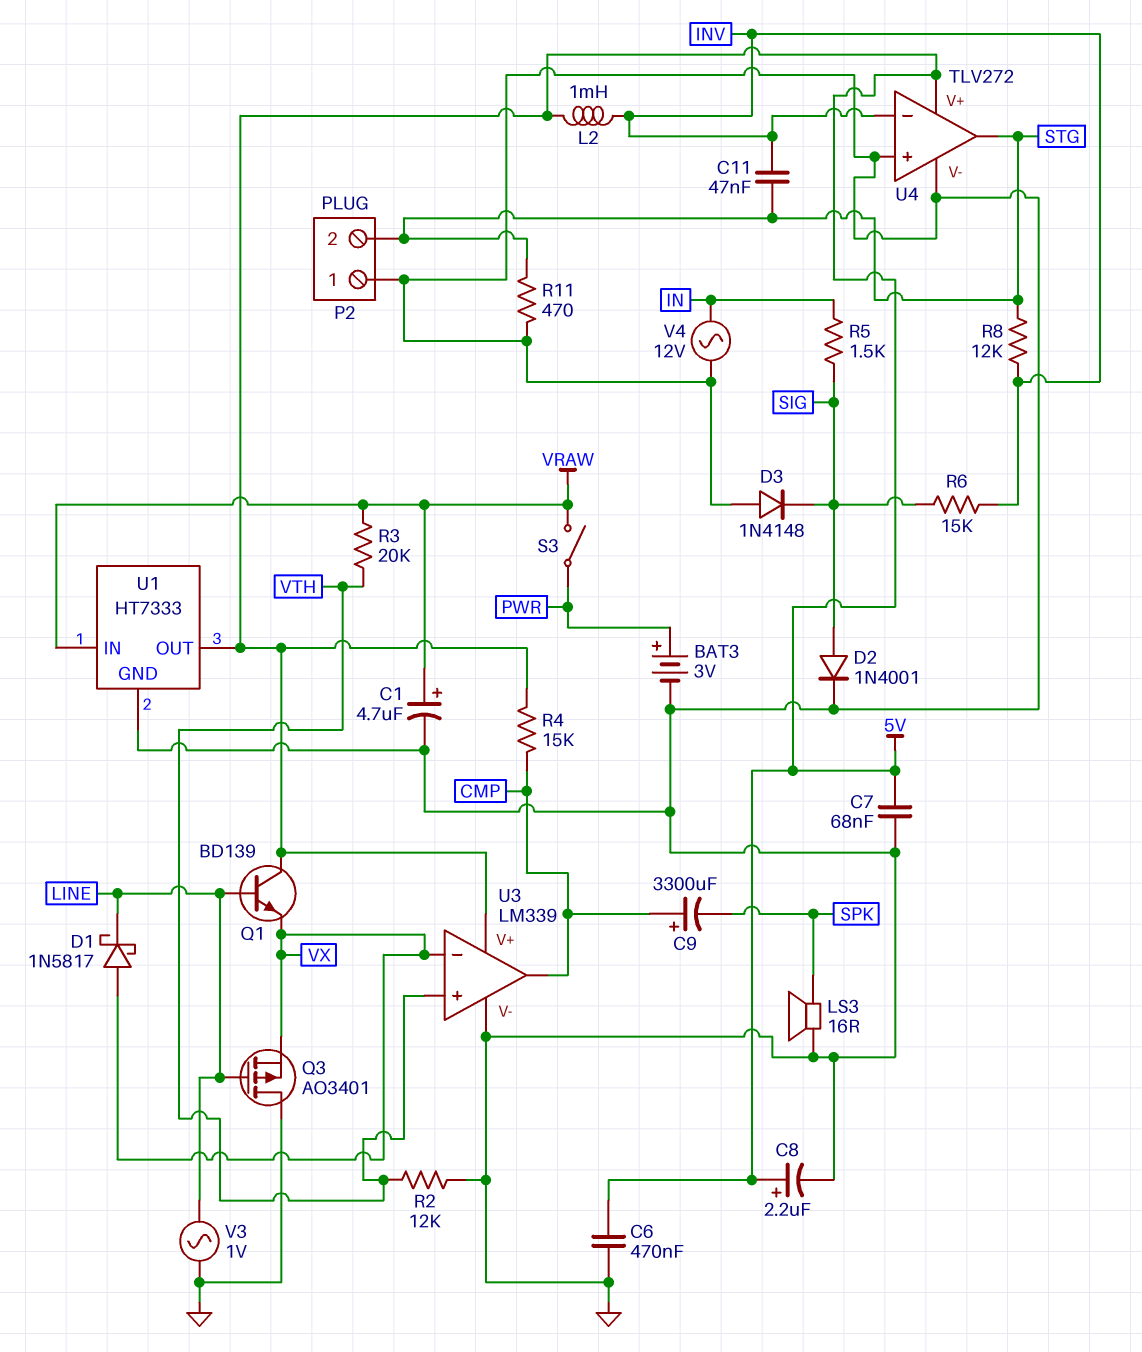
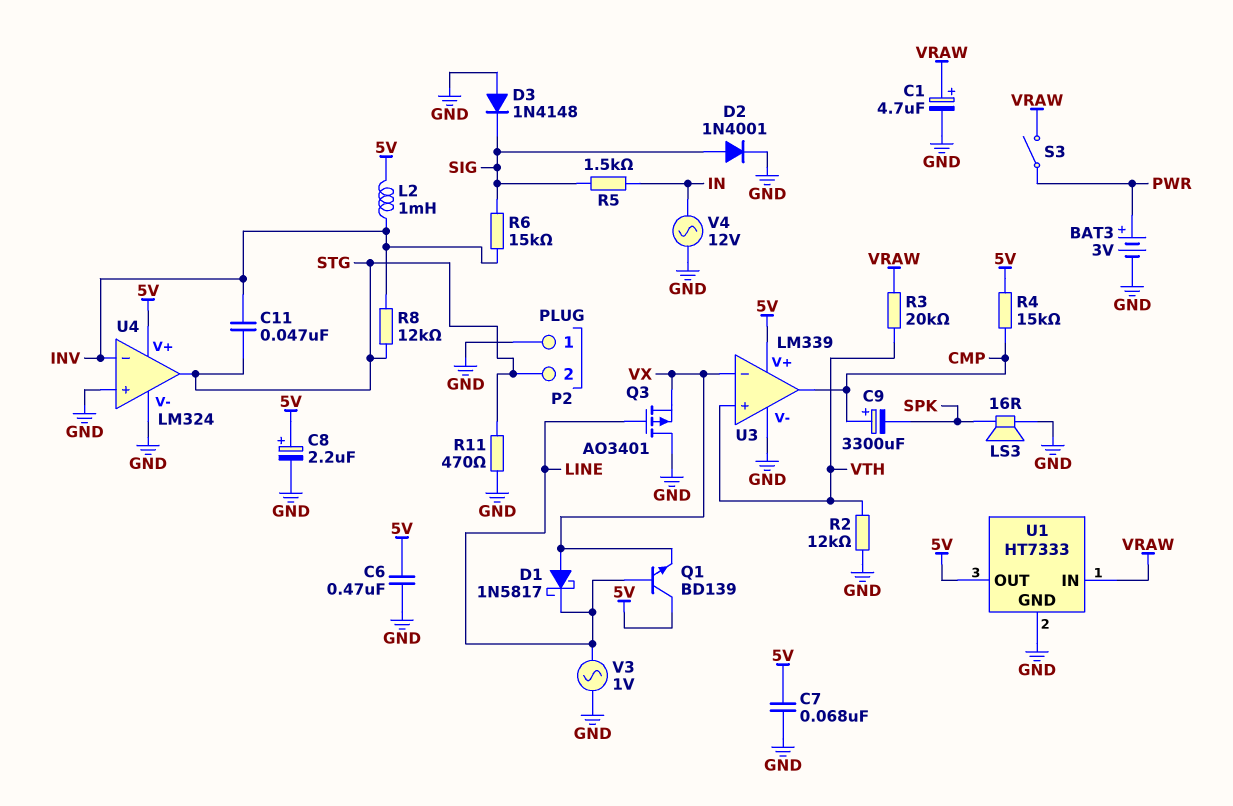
U4: TLV272 -> LM324

